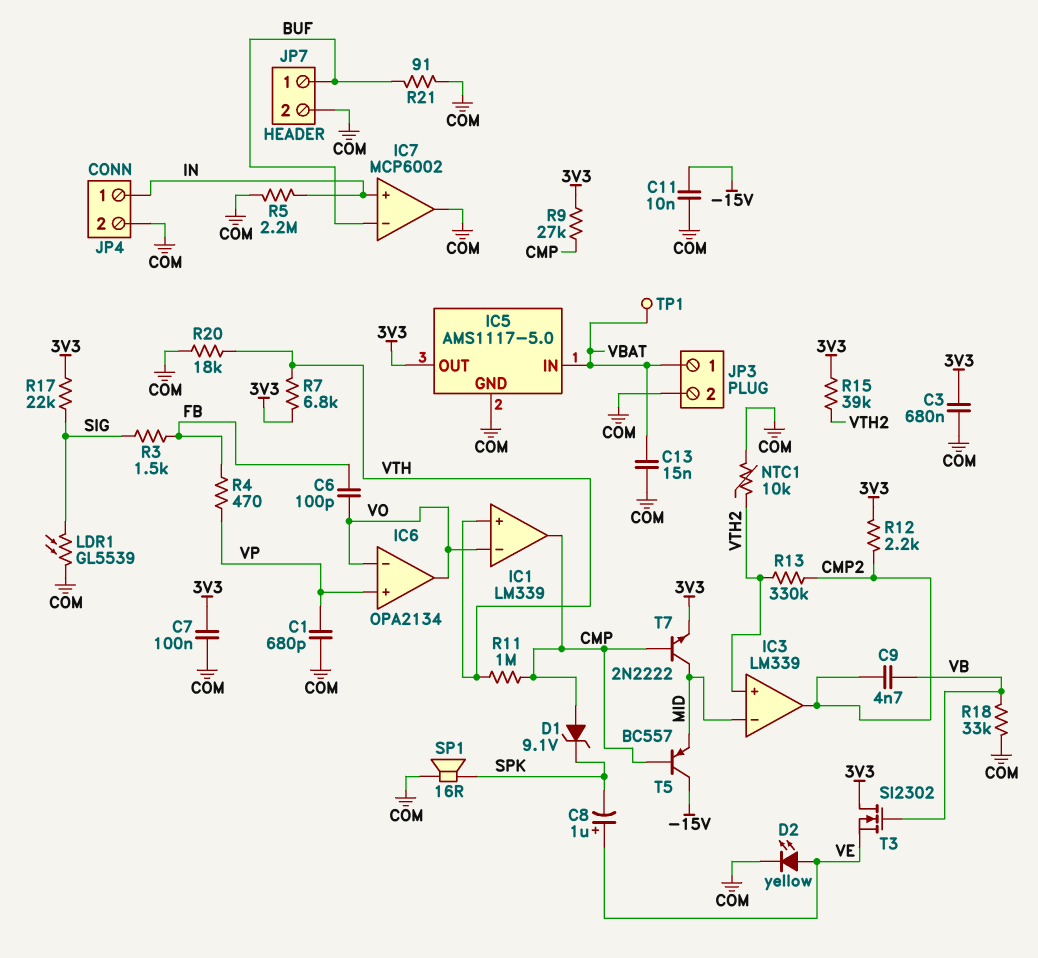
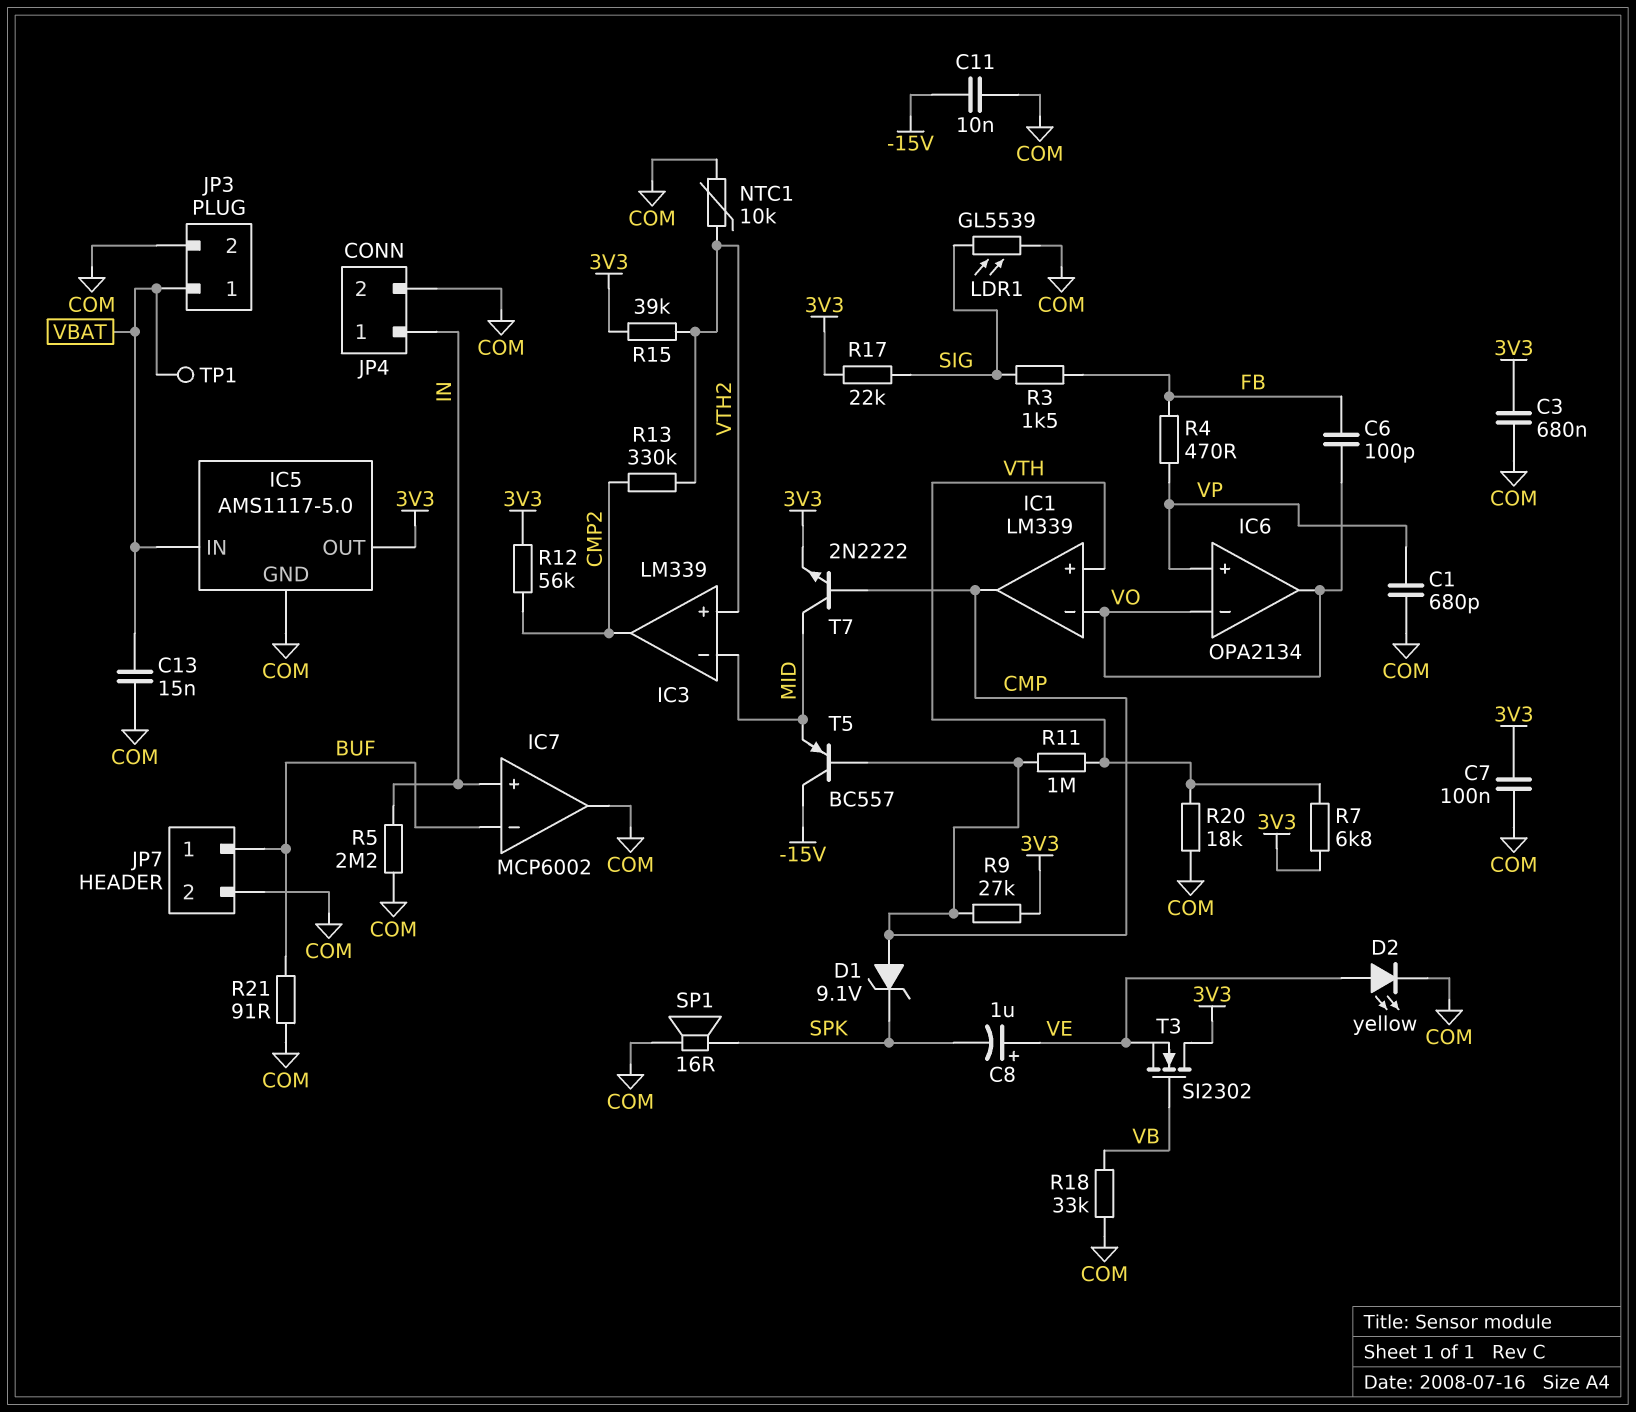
C9: 4.7nF (CMP2, VB) -> none
R12: 2.2k (3V3, CMP2) -> 56k (3V3, CMP2)

